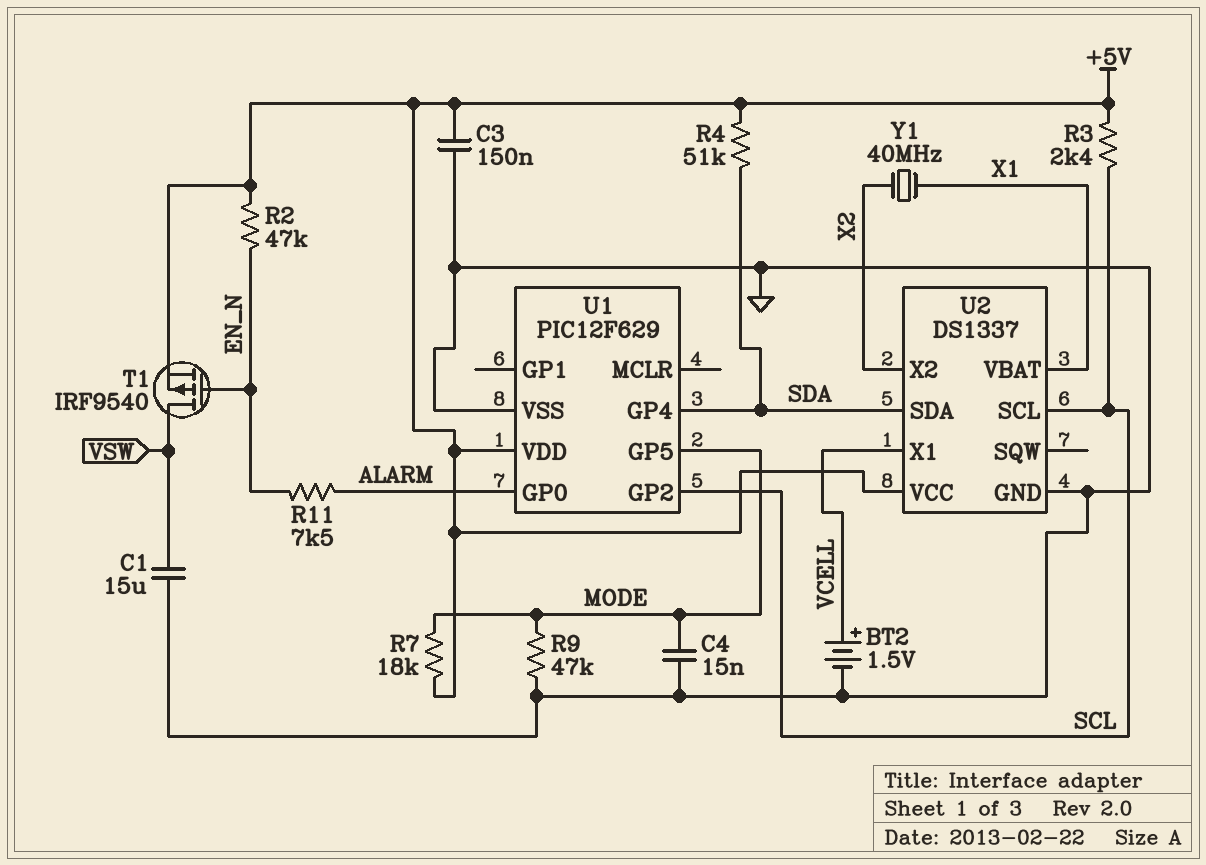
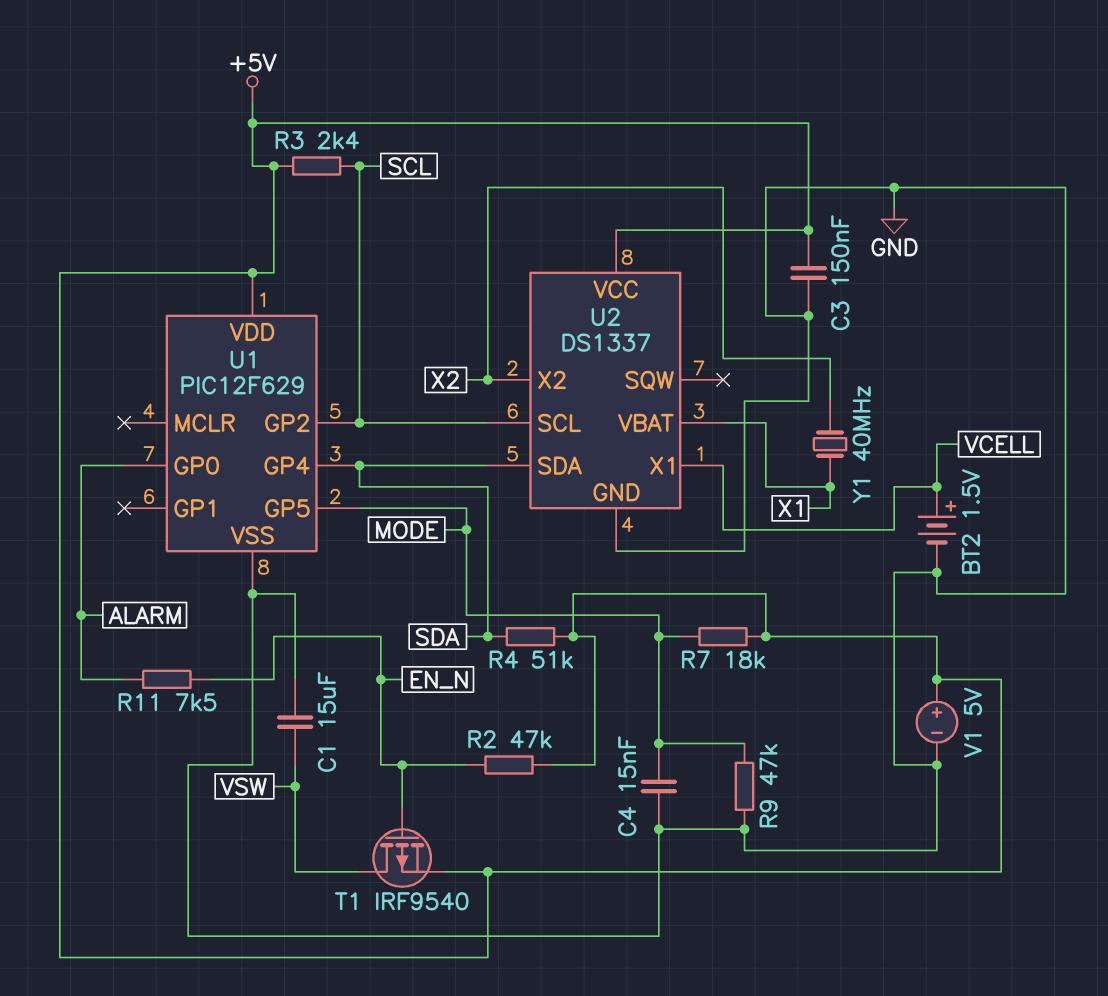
V1: none -> 5V (plus +5V, minus GND)

